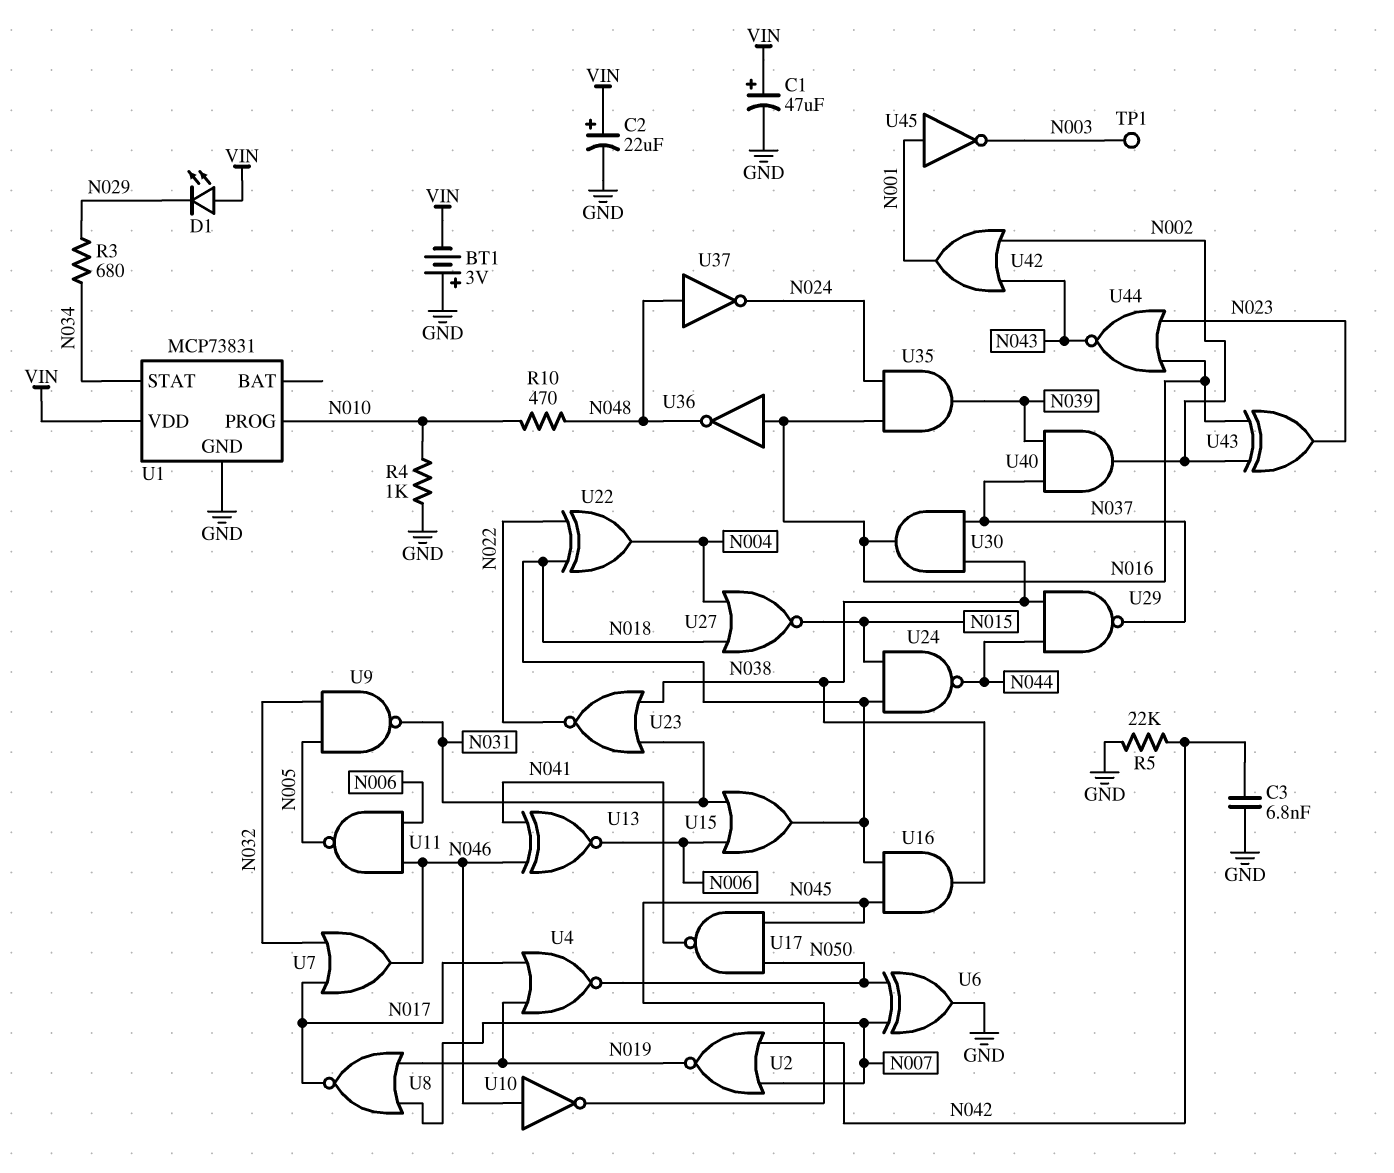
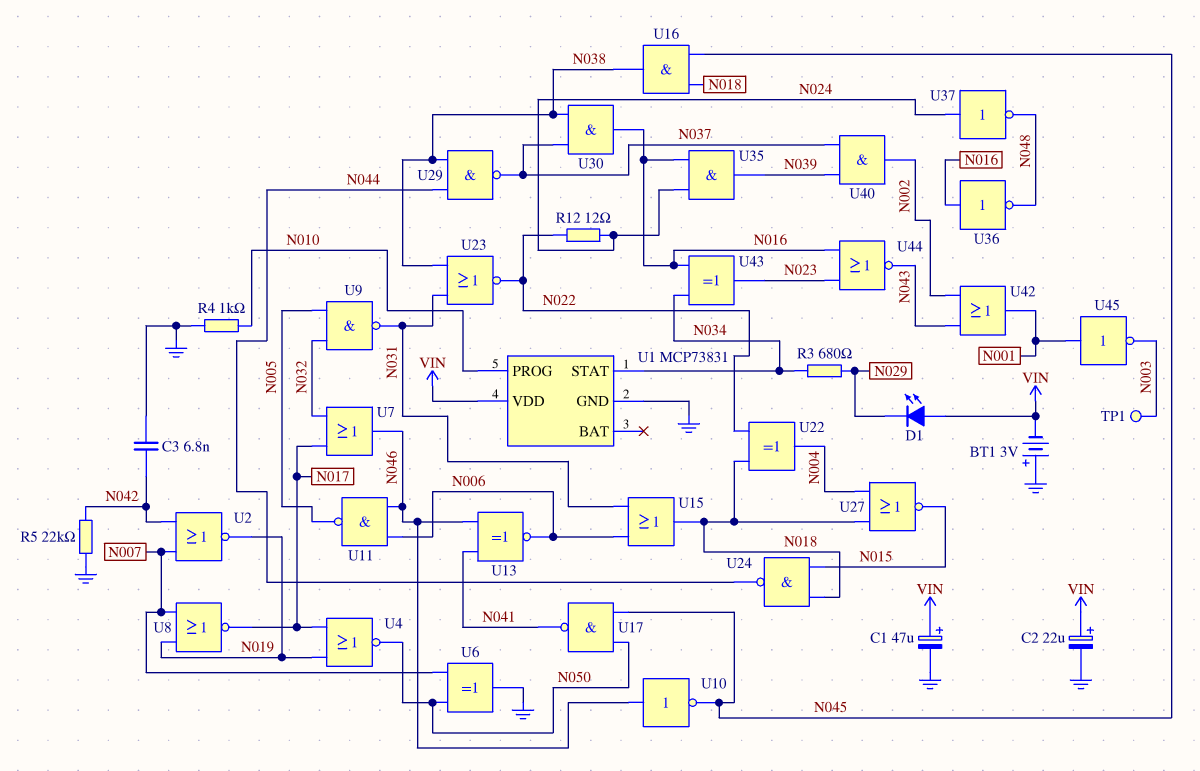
R10: 470 (N010, N048) -> none
R12: none -> 12 (N022, N024)
U37: NOT (in N048, out N024) -> NOT (in N024, out N048)
U43: XOR (in N002, in N016, out N023) -> XOR (in N016, in N034, out N023)

